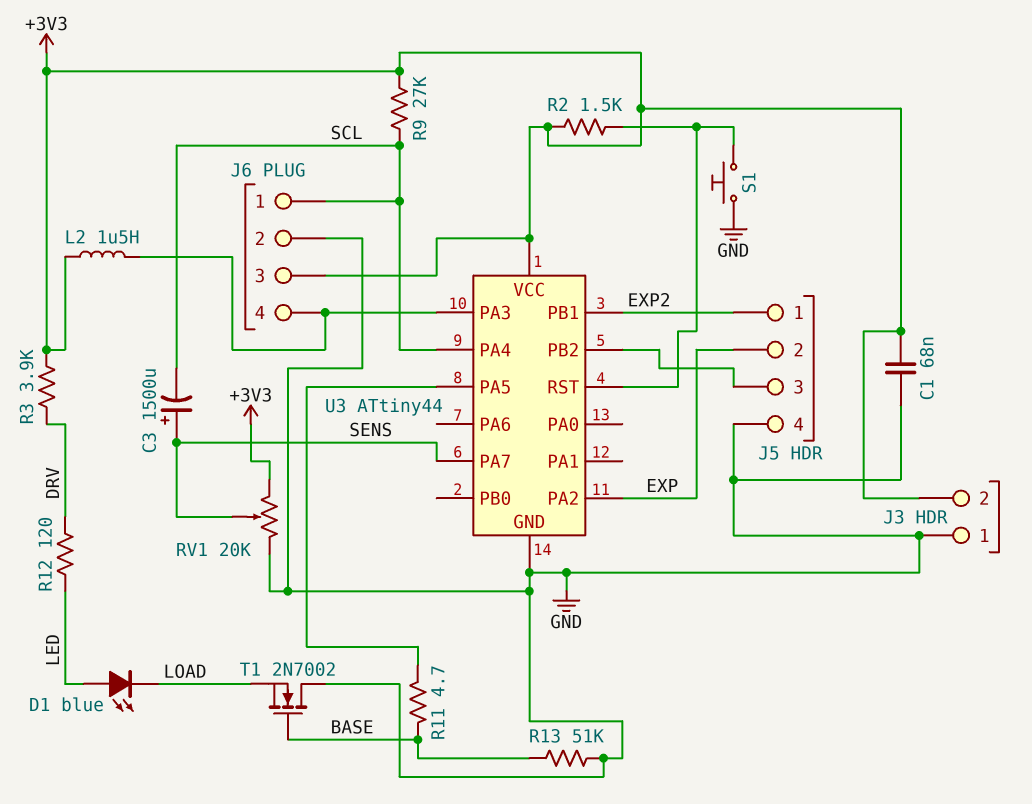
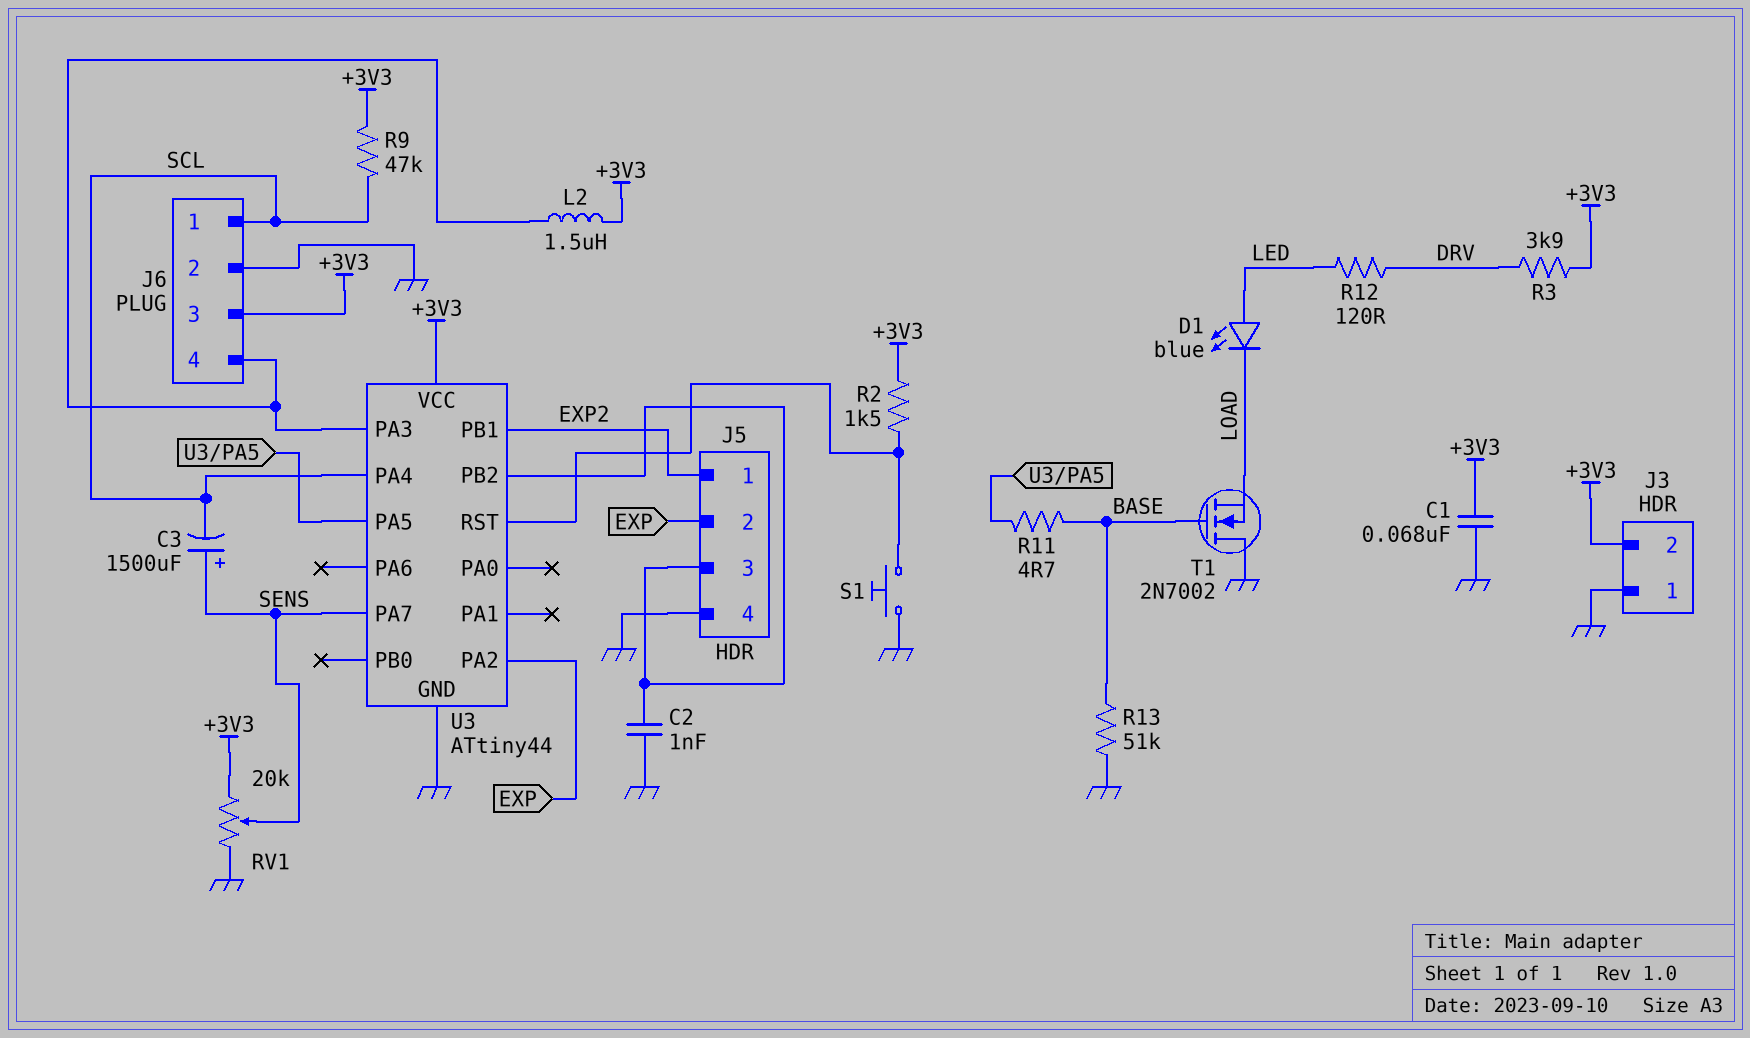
C2: none -> 1nF (GND, J5/3)
R9: 27k (+3V3, SCL) -> 47k (+3V3, SCL)

